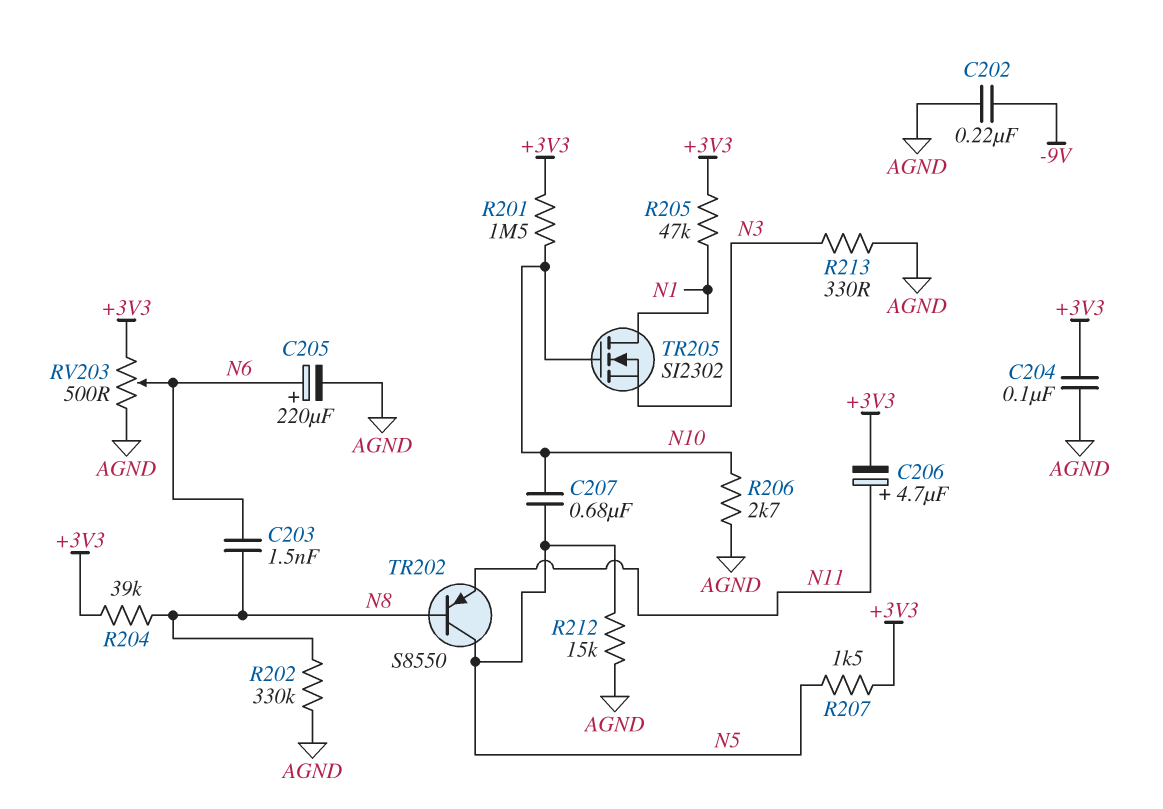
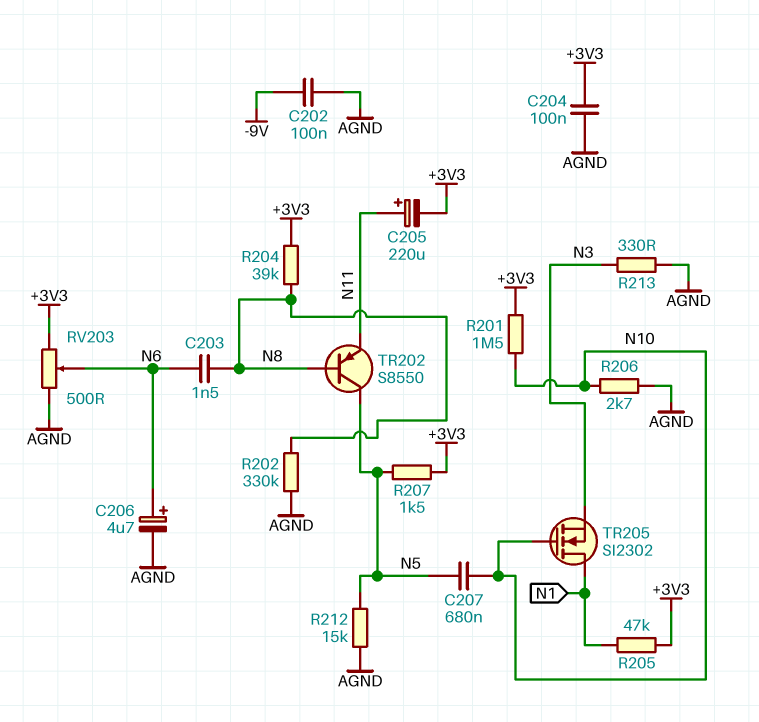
C202: 220nF (-9V, AGND) -> 100nF (-9V, AGND)
C205: 220uF (plus N6, minus AGND) -> 220uF (plus N11, minus +3V3)
C206: 4.7uF (plus N11, minus +3V3) -> 4.7uF (plus N6, minus AGND)

